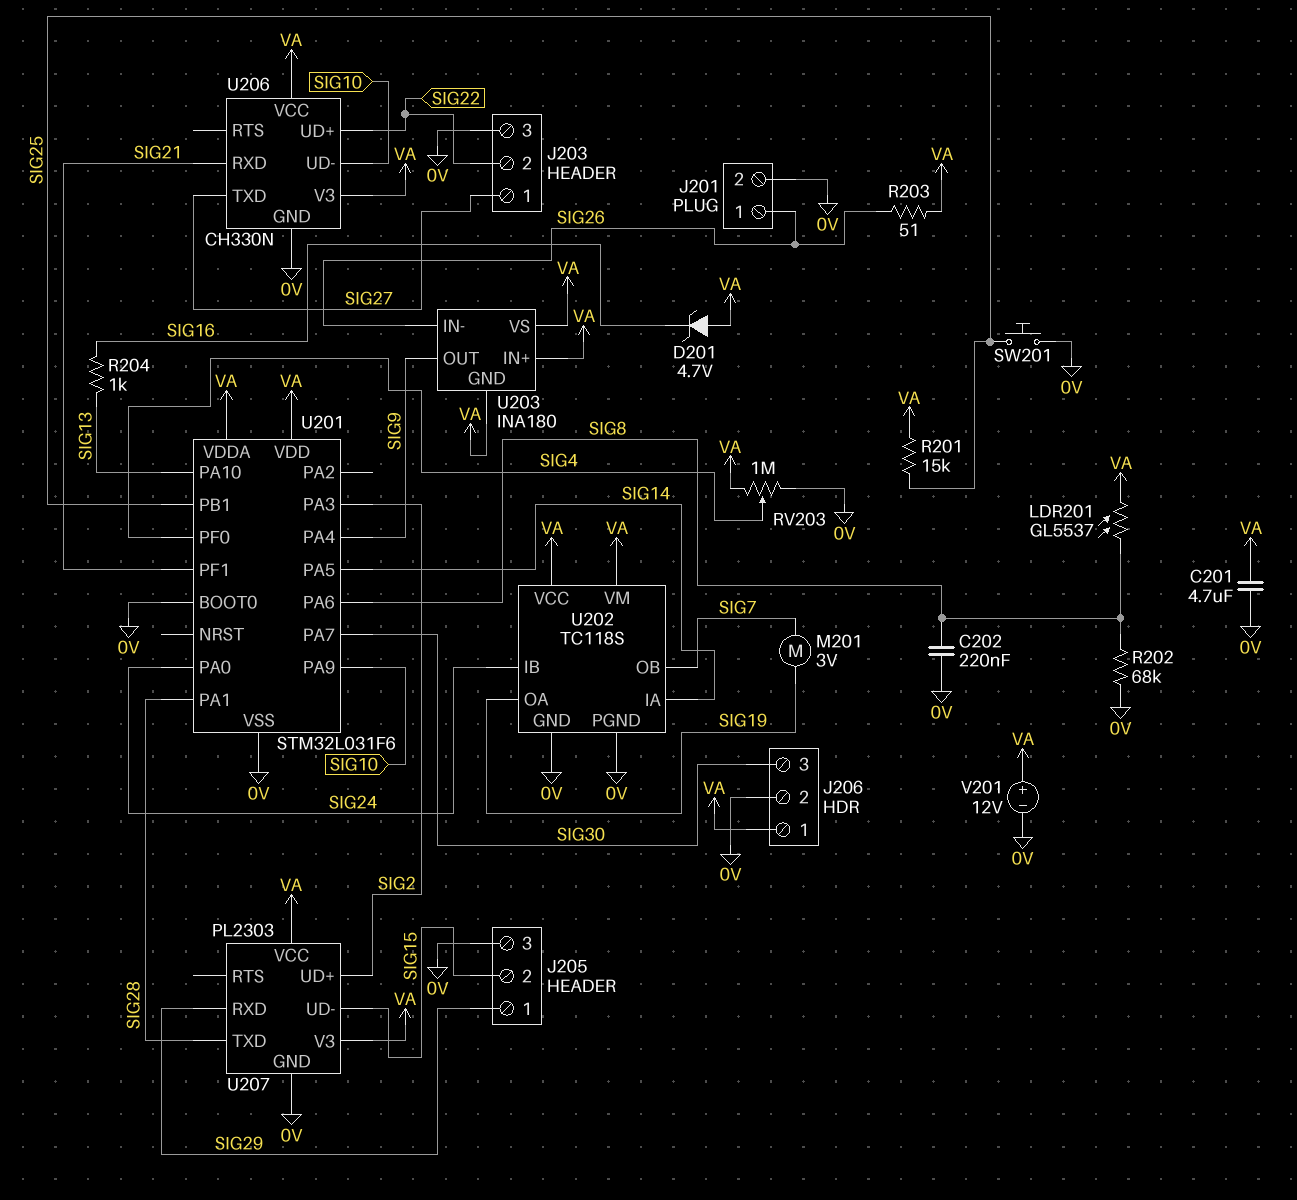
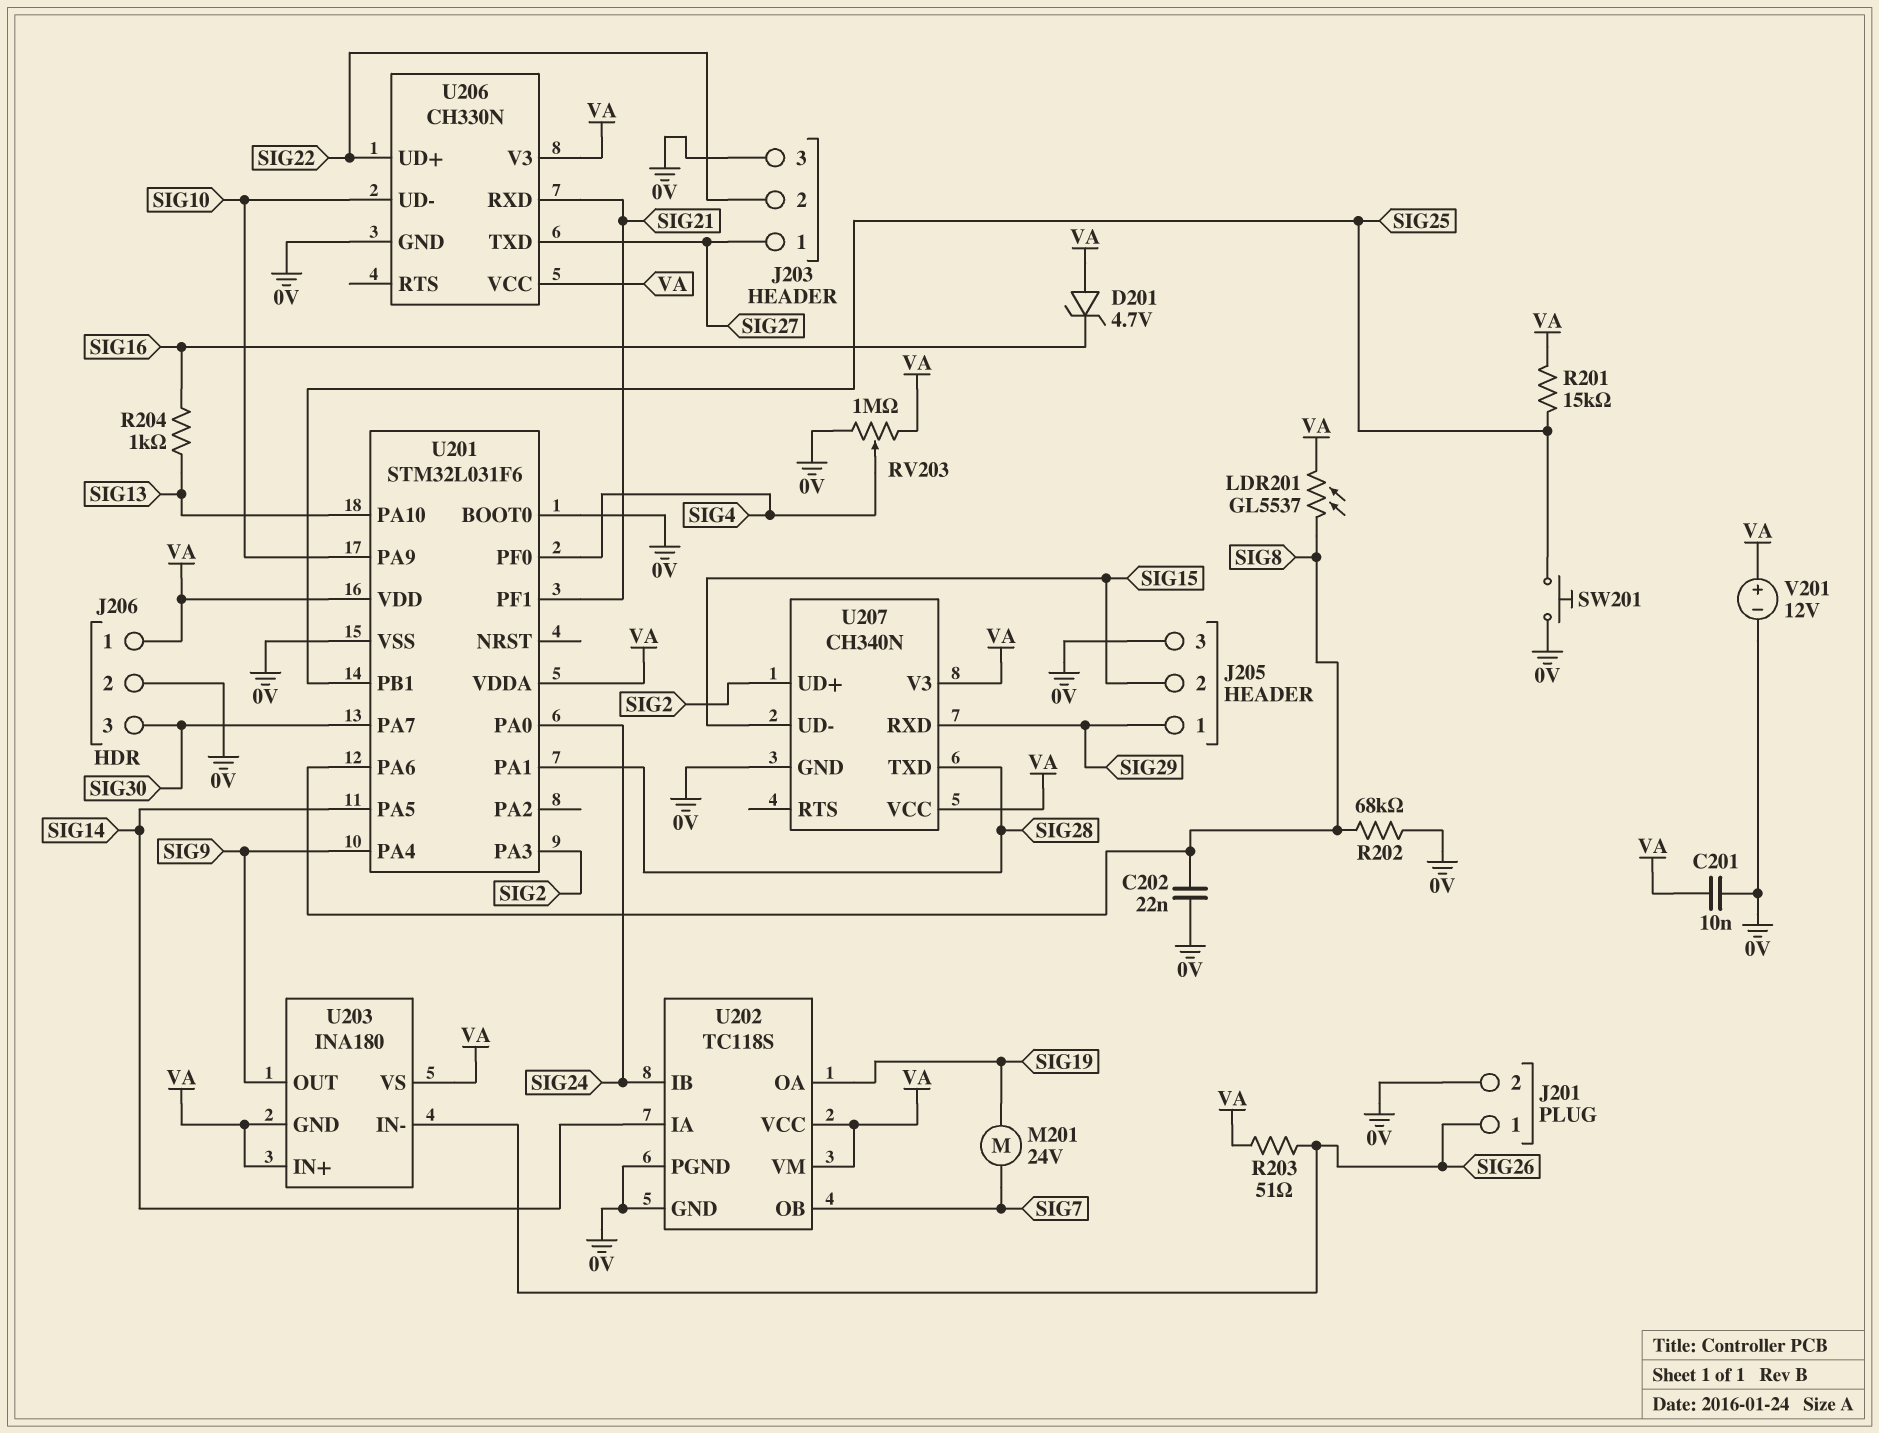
C201: 4.7uF (0V, VA) -> 10nF (0V, VA)
C202: 220nF (0V, SIG8) -> 22nF (0V, SIG8)
M201: motor 3V (SIG7, SIG19) -> motor 24V (SIG7, SIG19)
U207: PL2303 -> CH340N

